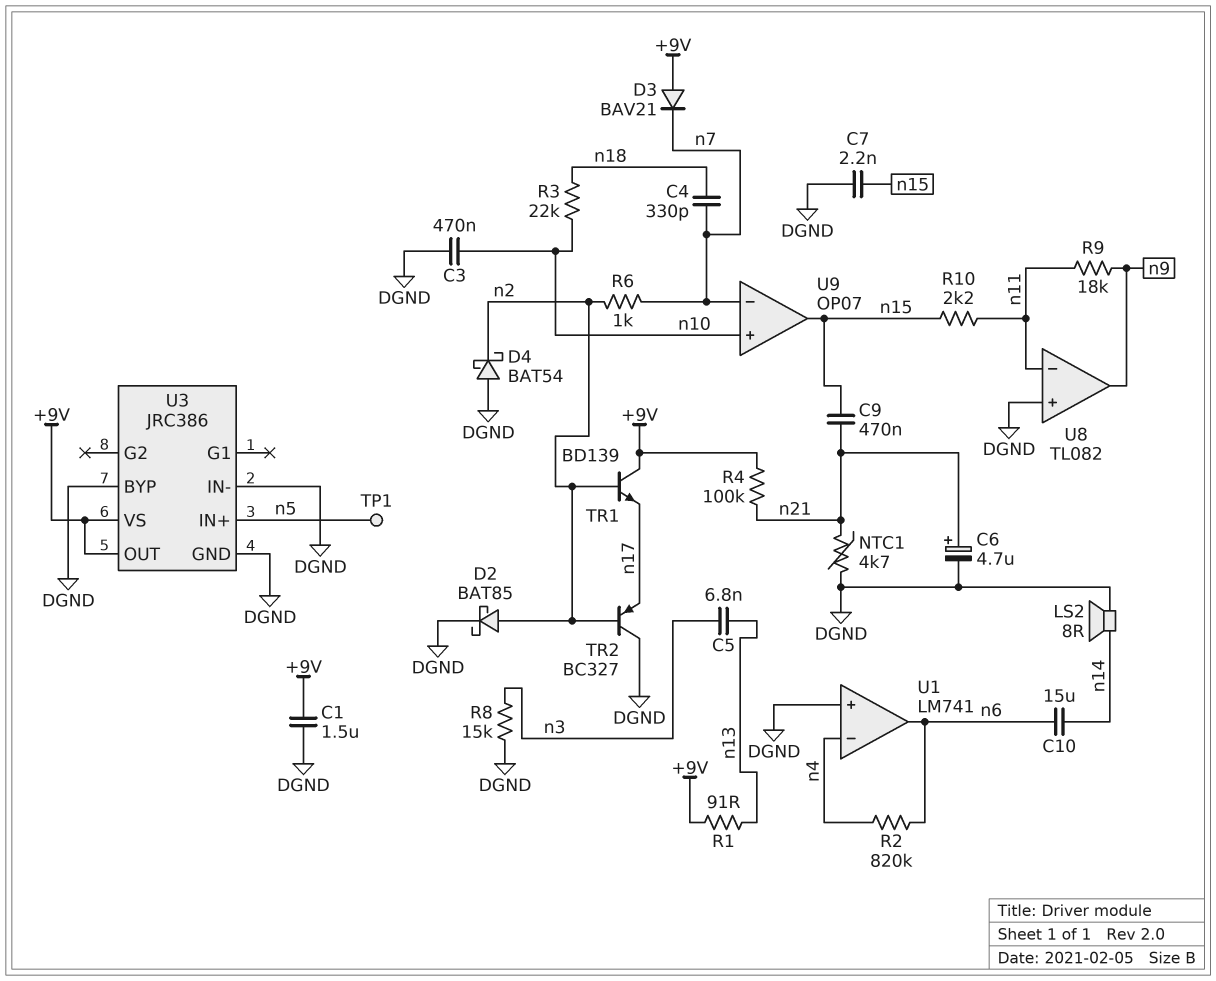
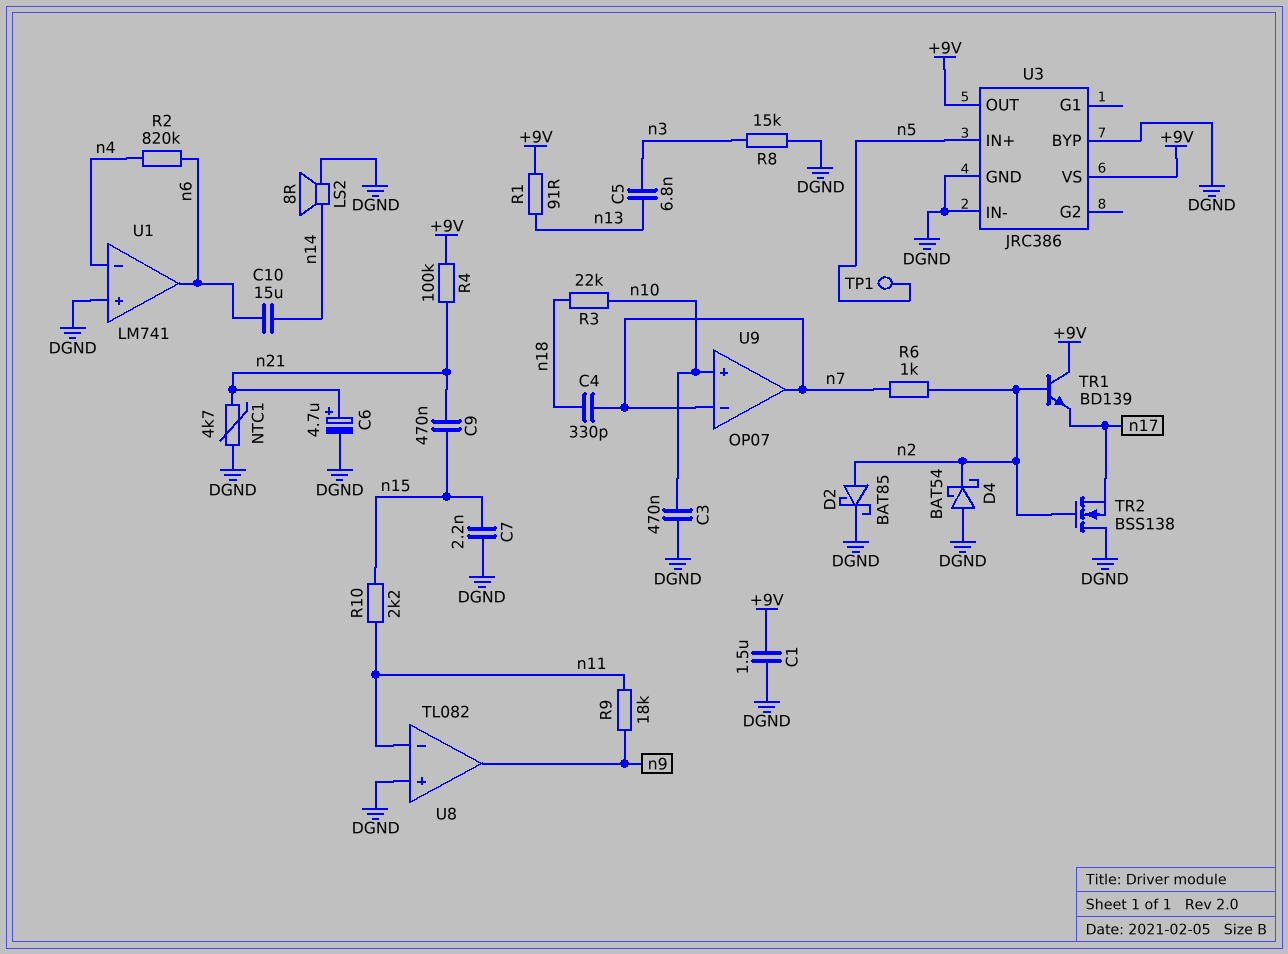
D3: diode BAV21 (A +9V, K n7) -> none
TR2: PNP BC327 (B n2, C DGND, E n17) -> NMOS BSS138 (G n2, D DGND, S n17)
U9 pin out: n15 -> n7

